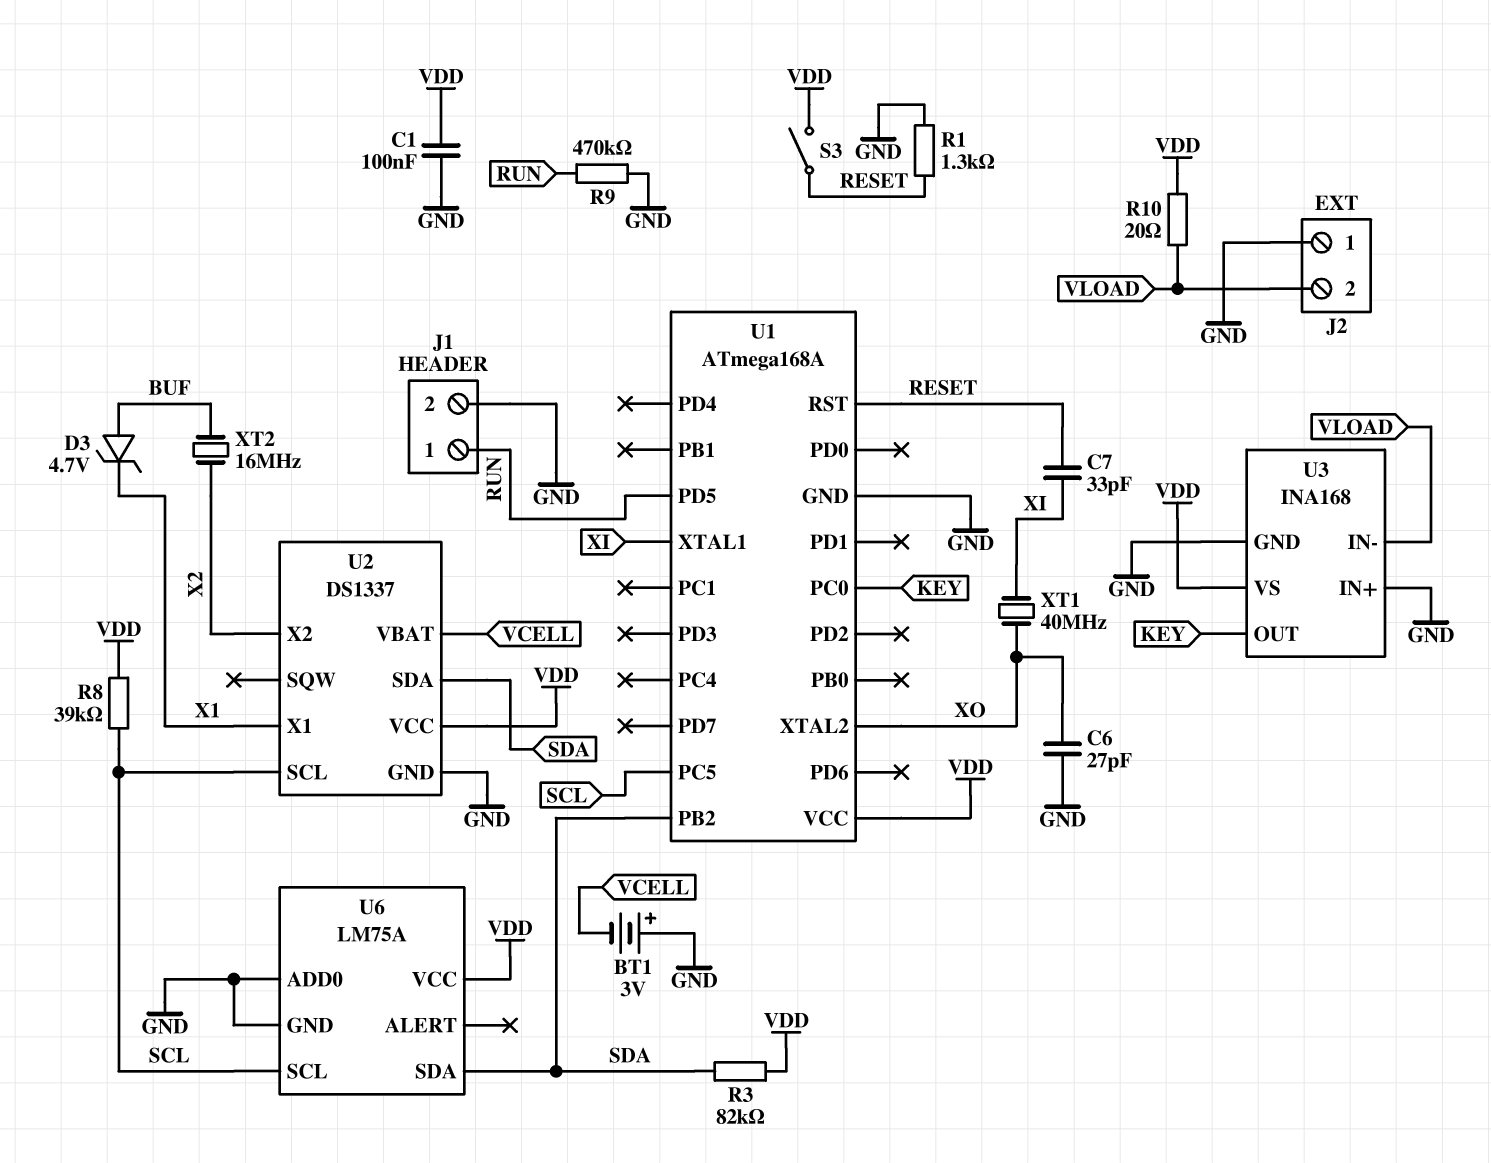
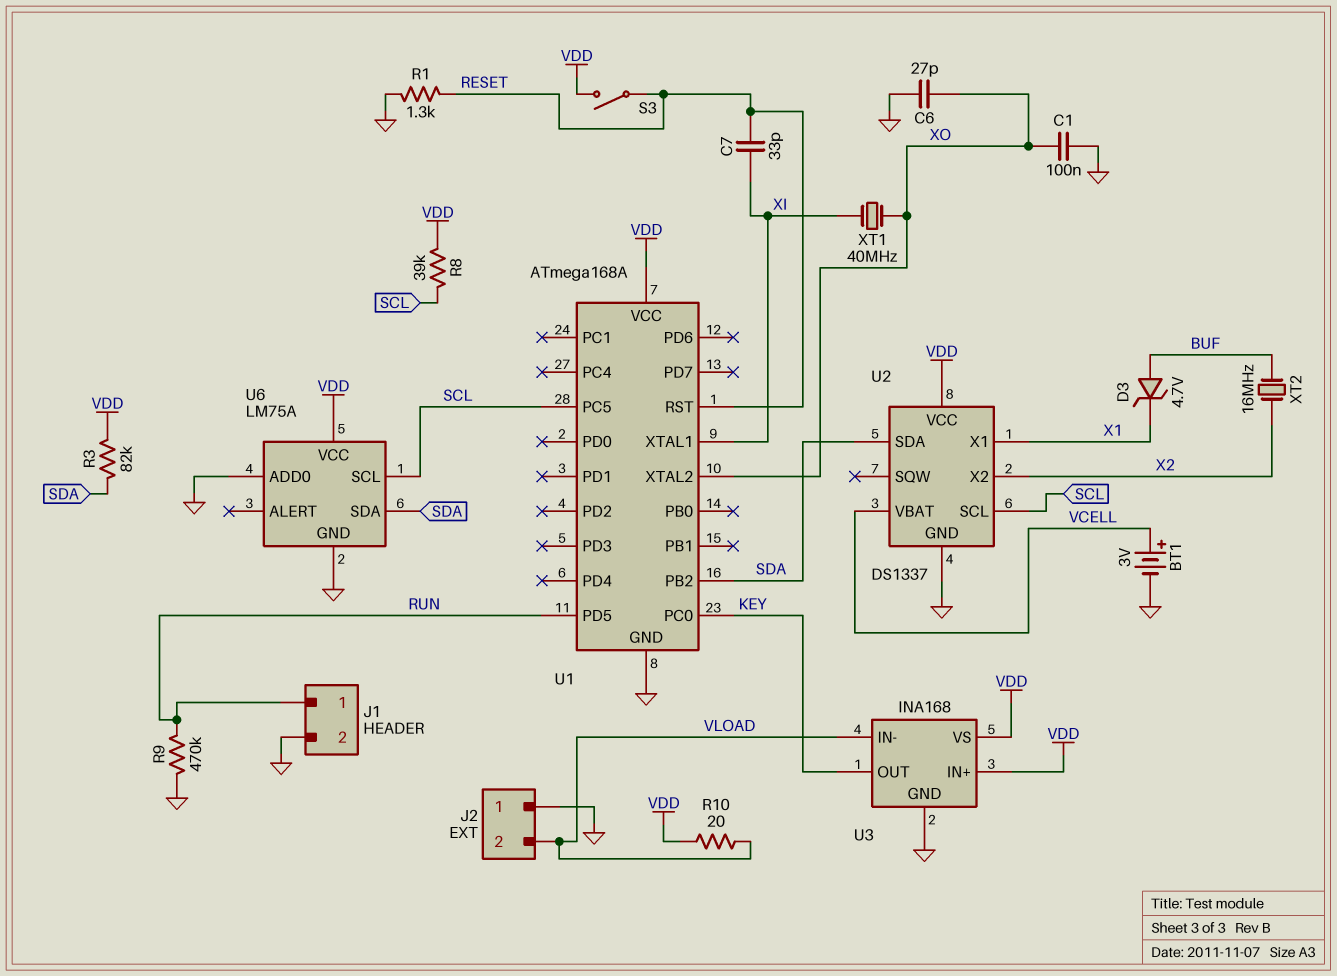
BT1: 3V (plus GND, minus VCELL) -> 3V (plus VCELL, minus GND)
C1: 100nF (GND, VDD) -> 100nF (GND, XO)
U3 pin IN+: GND -> VDD

